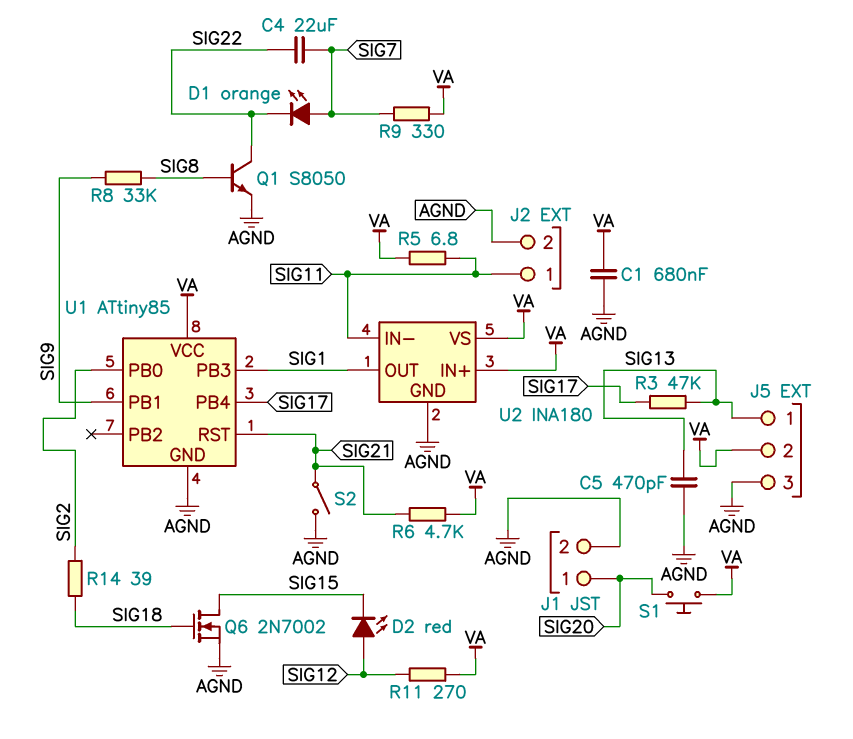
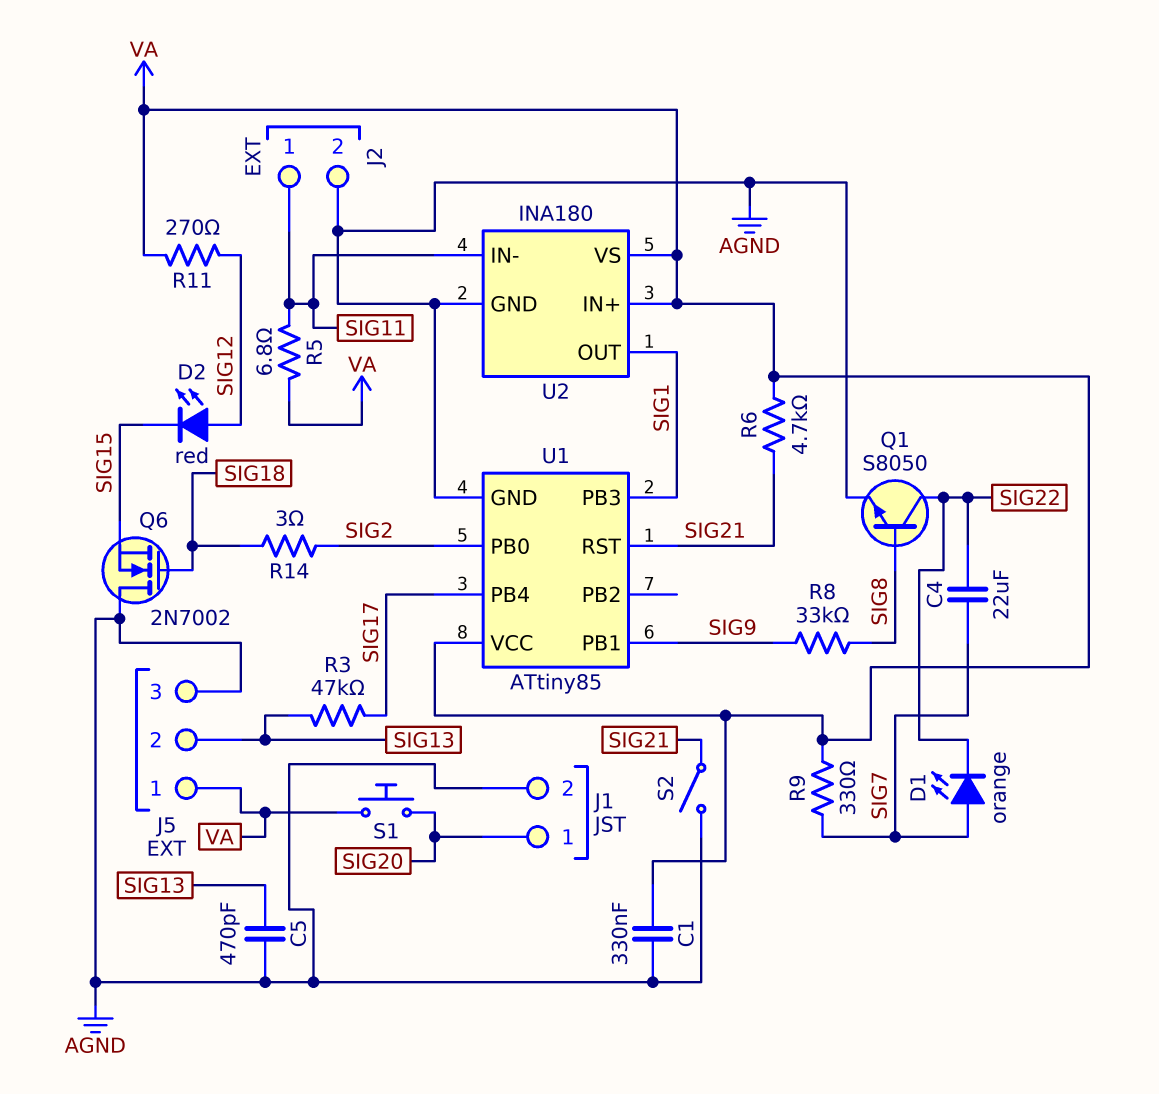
C1: 680nF (AGND, VA) -> 330nF (AGND, VA)
J5 pin 1: SIG13 -> VA
J5 pin 2: VA -> SIG13
Q6: NMOS 2N7002 (G SIG18, D SIG15, S AGND) -> NMOS 2N7002 (G SIG18, D AGND, S SIG15)
R14: 39 (SIG2, SIG18) -> 3 (SIG2, SIG18)

